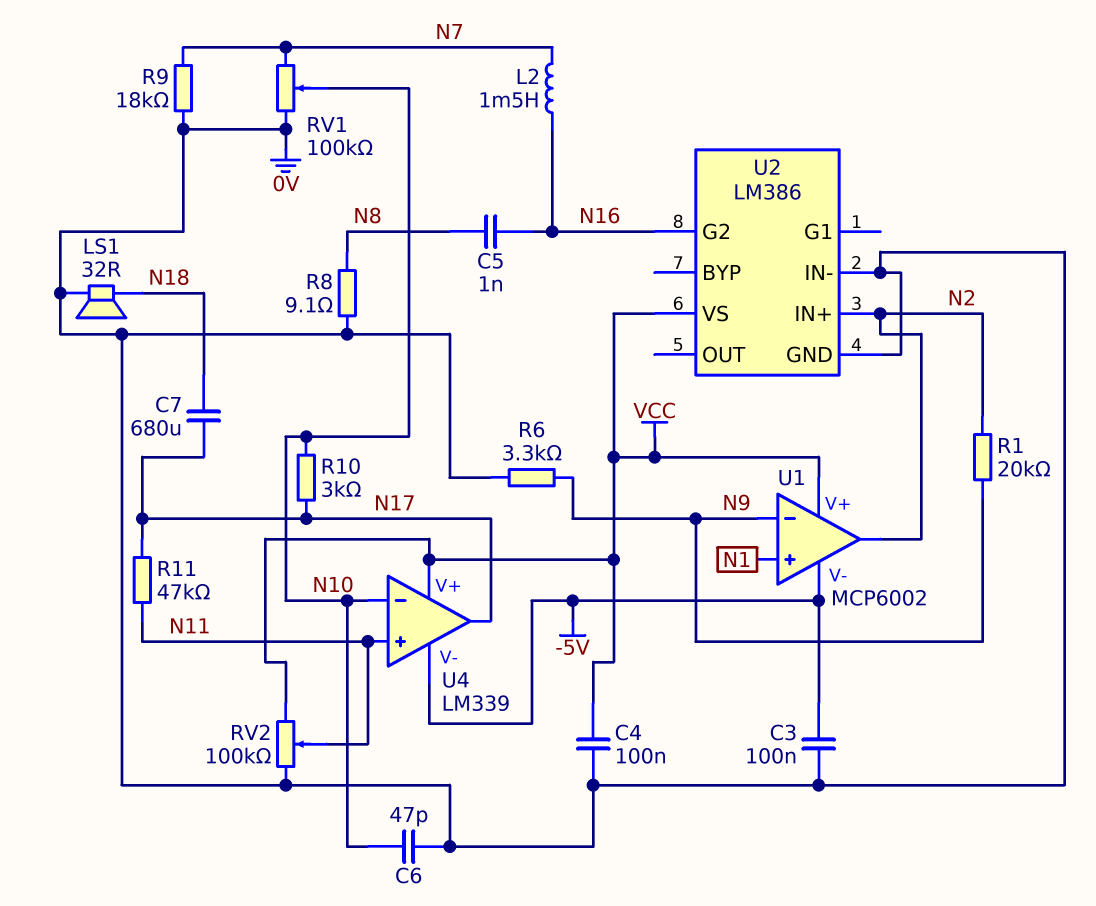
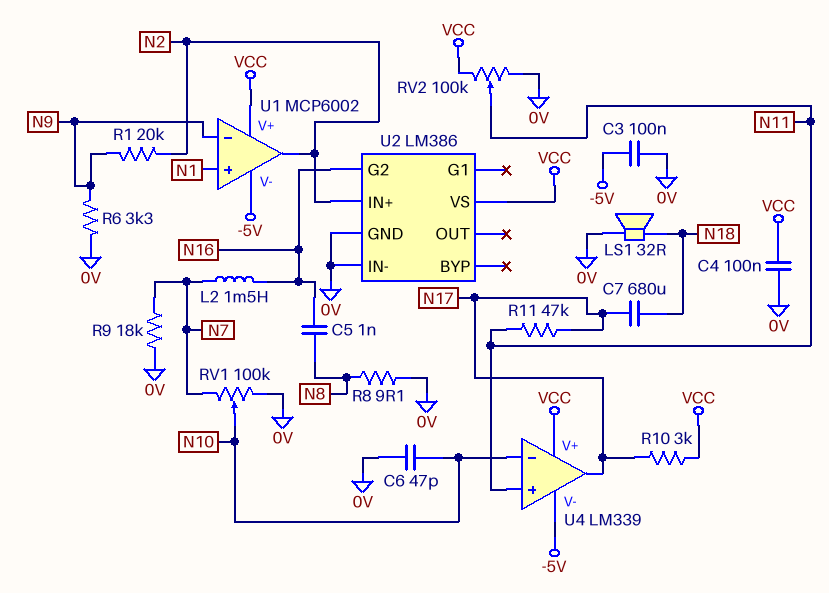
R10: 3k (N10, N17) -> 3k (N17, VCC)

